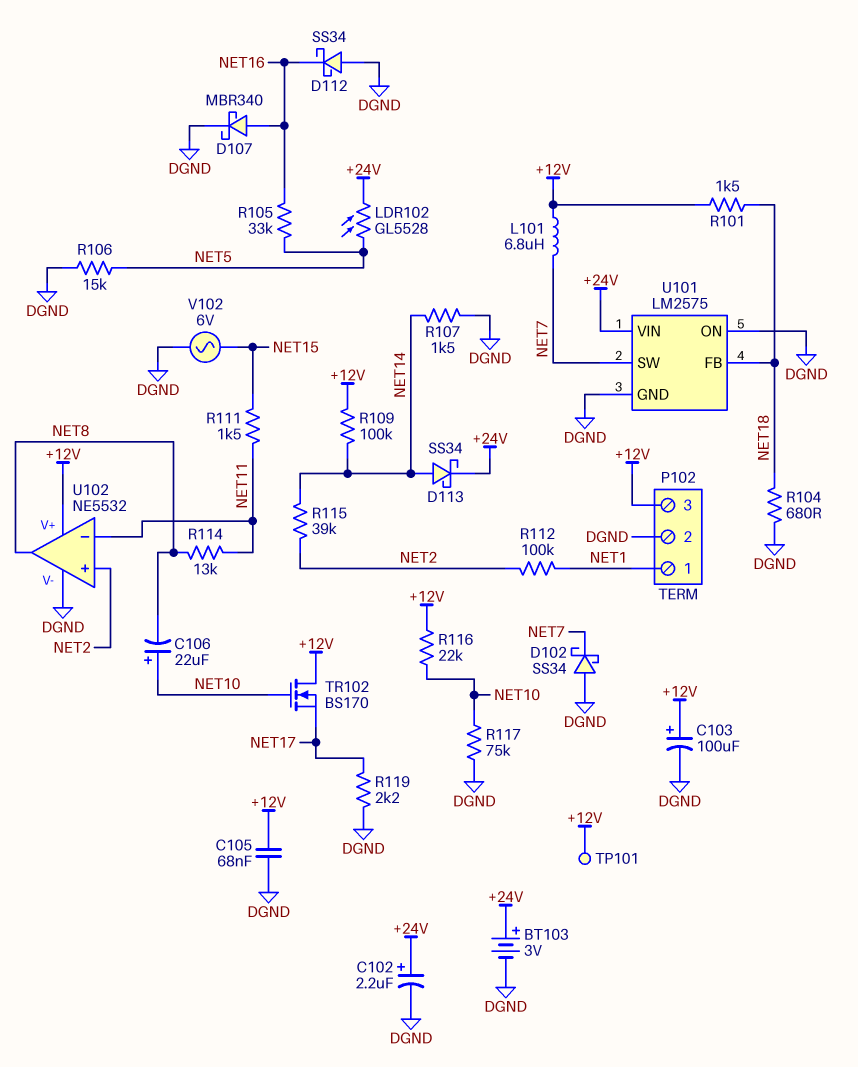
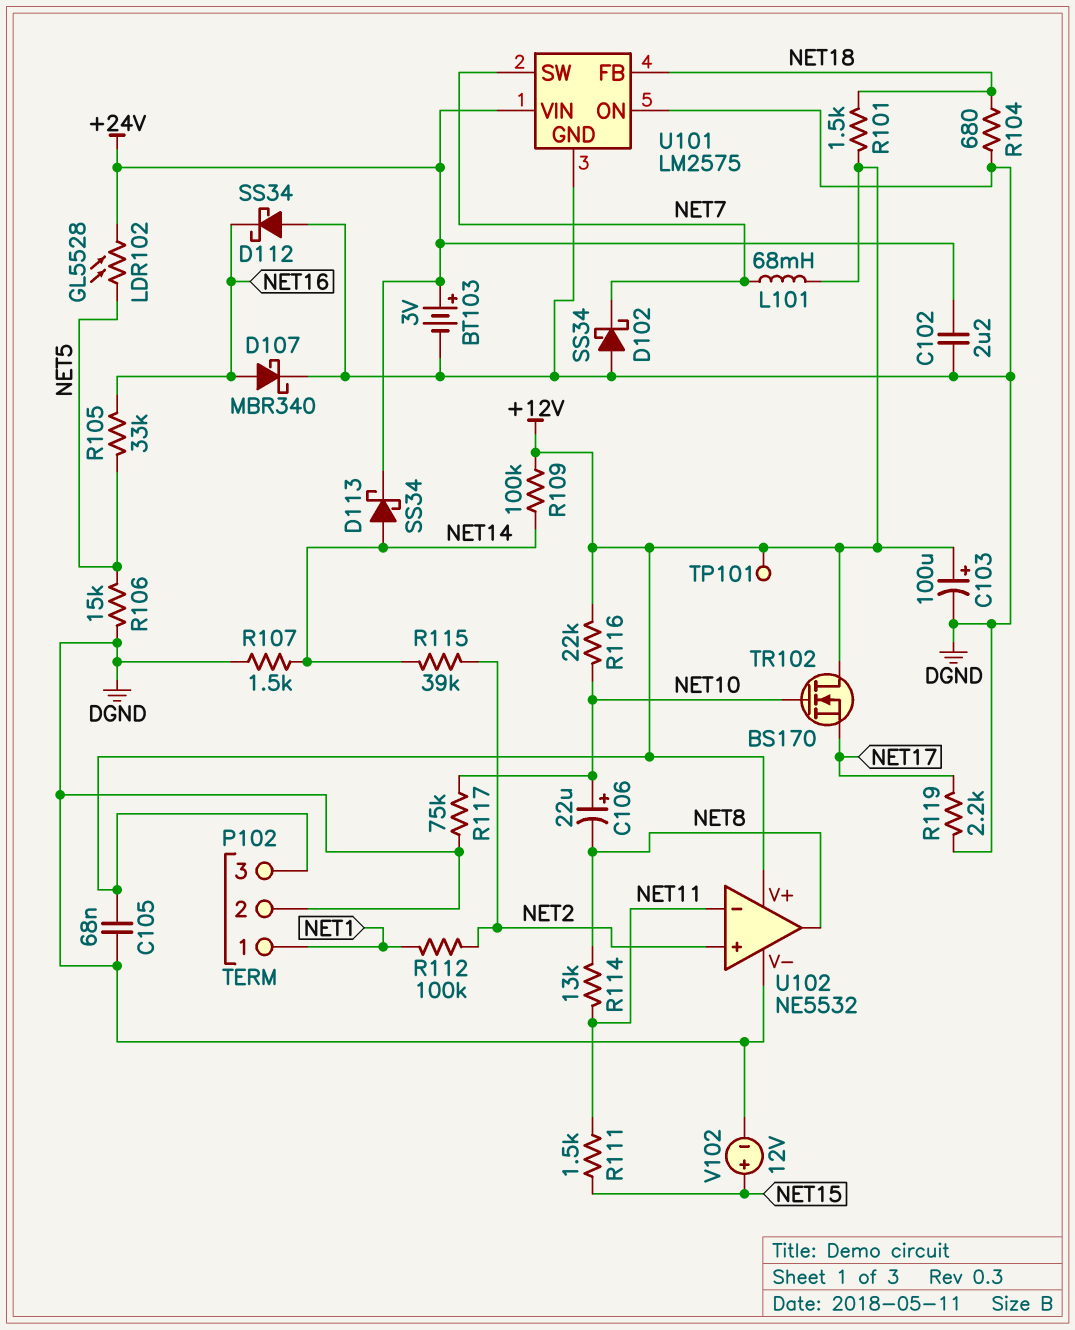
C102: 2.2uF (plus +24V, minus DGND) -> 2.2uF (+24V, DGND)
L101: 6.8uH (+12V, NET7) -> 68mH (+12V, NET7)
V102: AC 6V (DGND, NET15) -> 12V (plus NET15, minus DGND)

